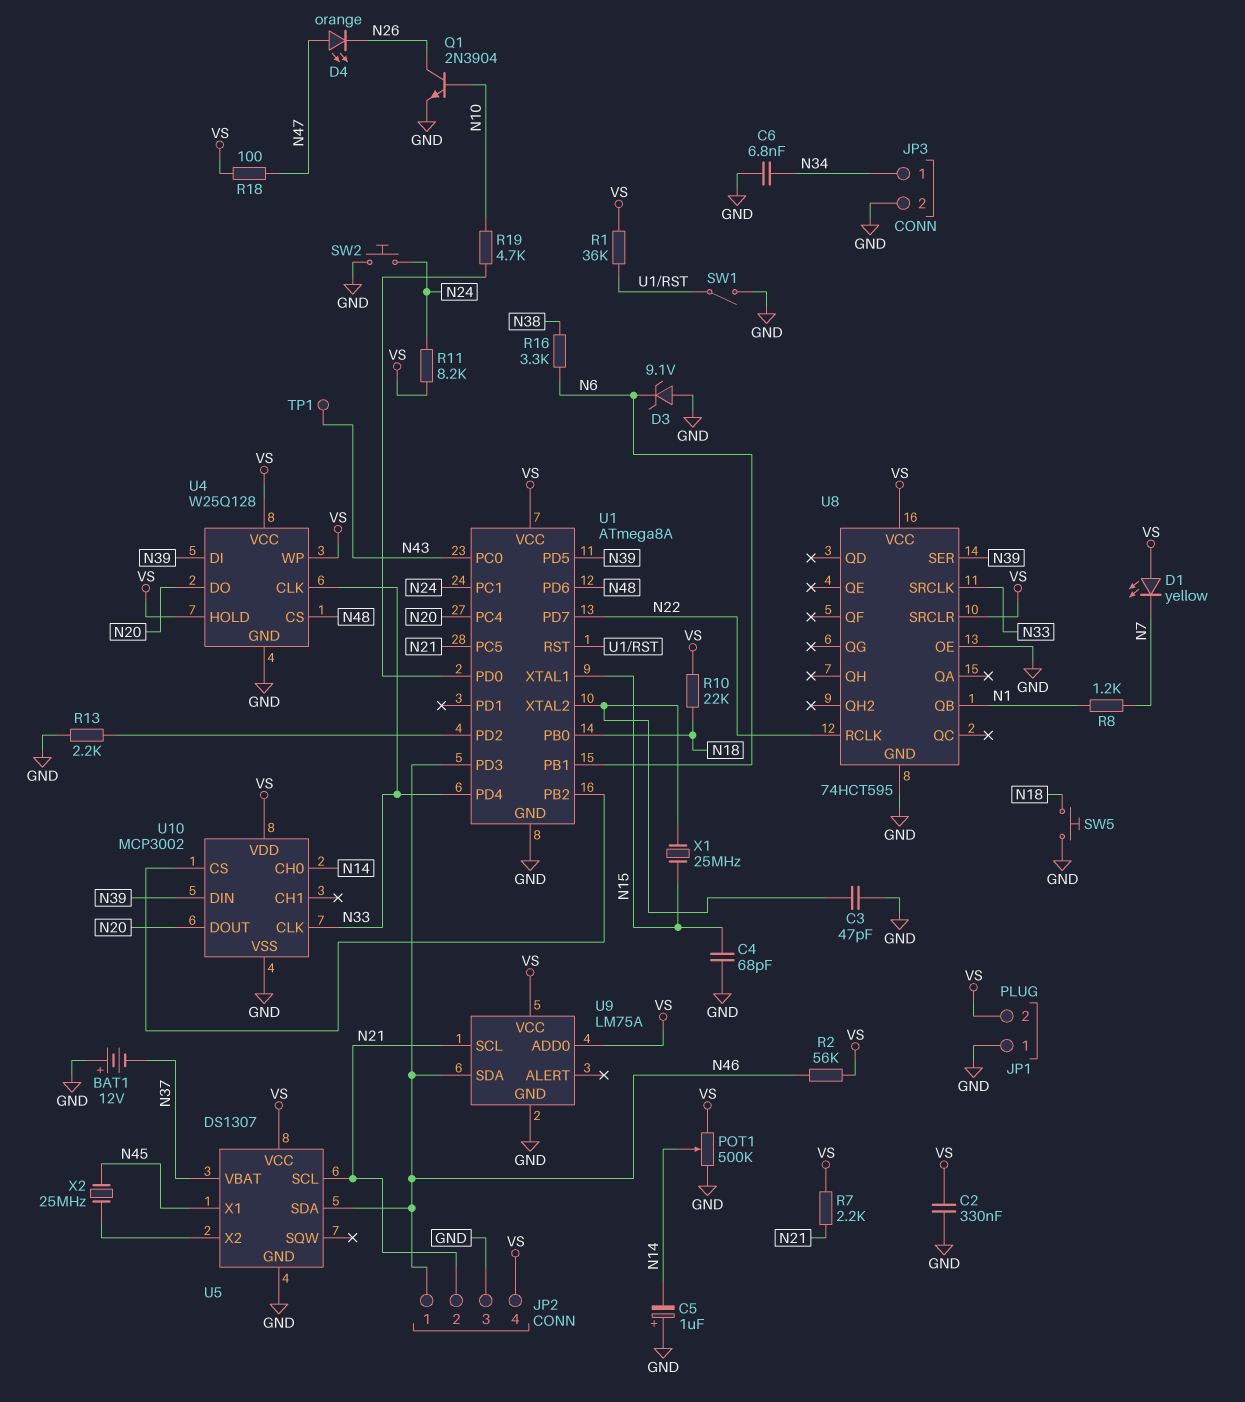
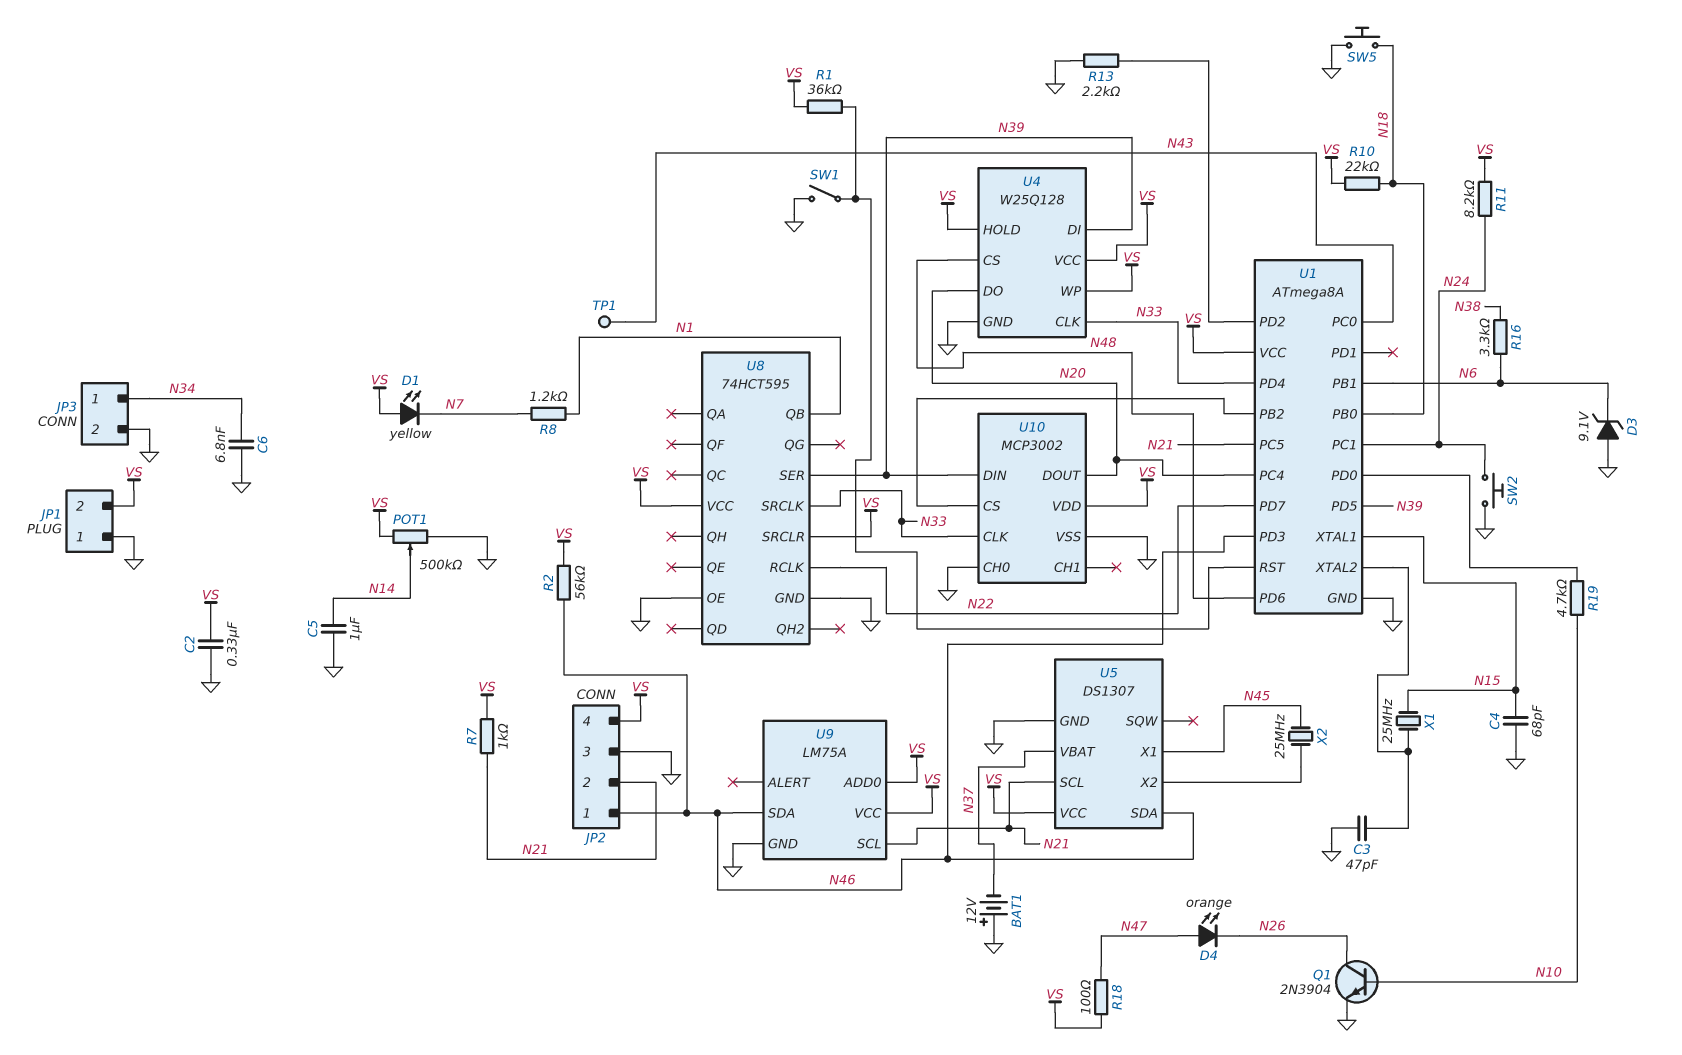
C5: 1uF (plus GND, minus N14) -> 1uF (GND, N14)
R7: 2.2k (N21, VS) -> 1k (N21, VS)
U10 pin CH0: N14 -> GND

